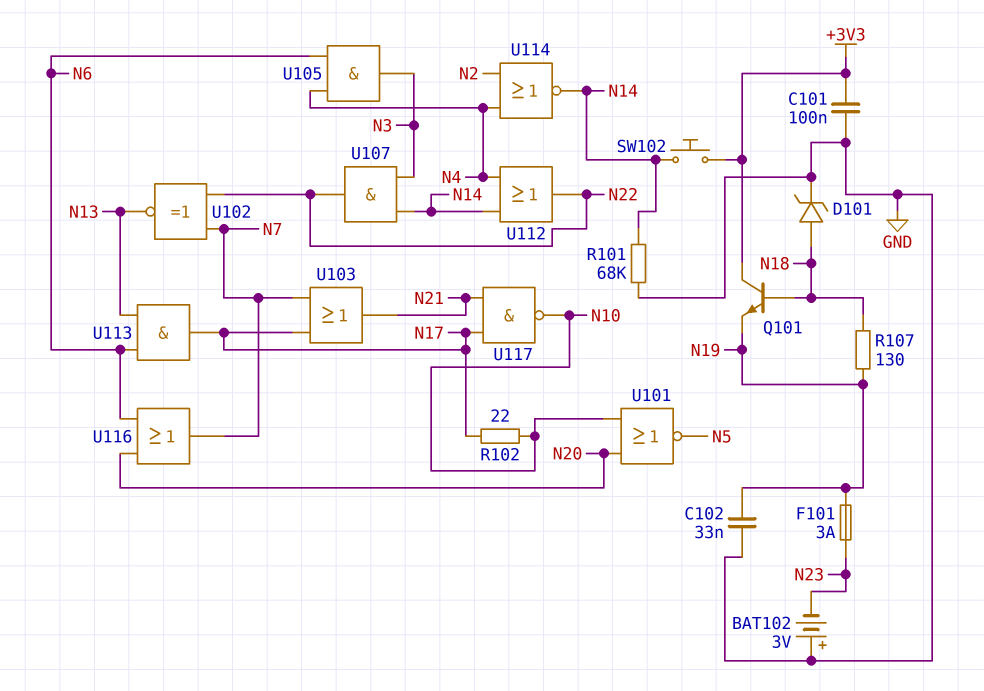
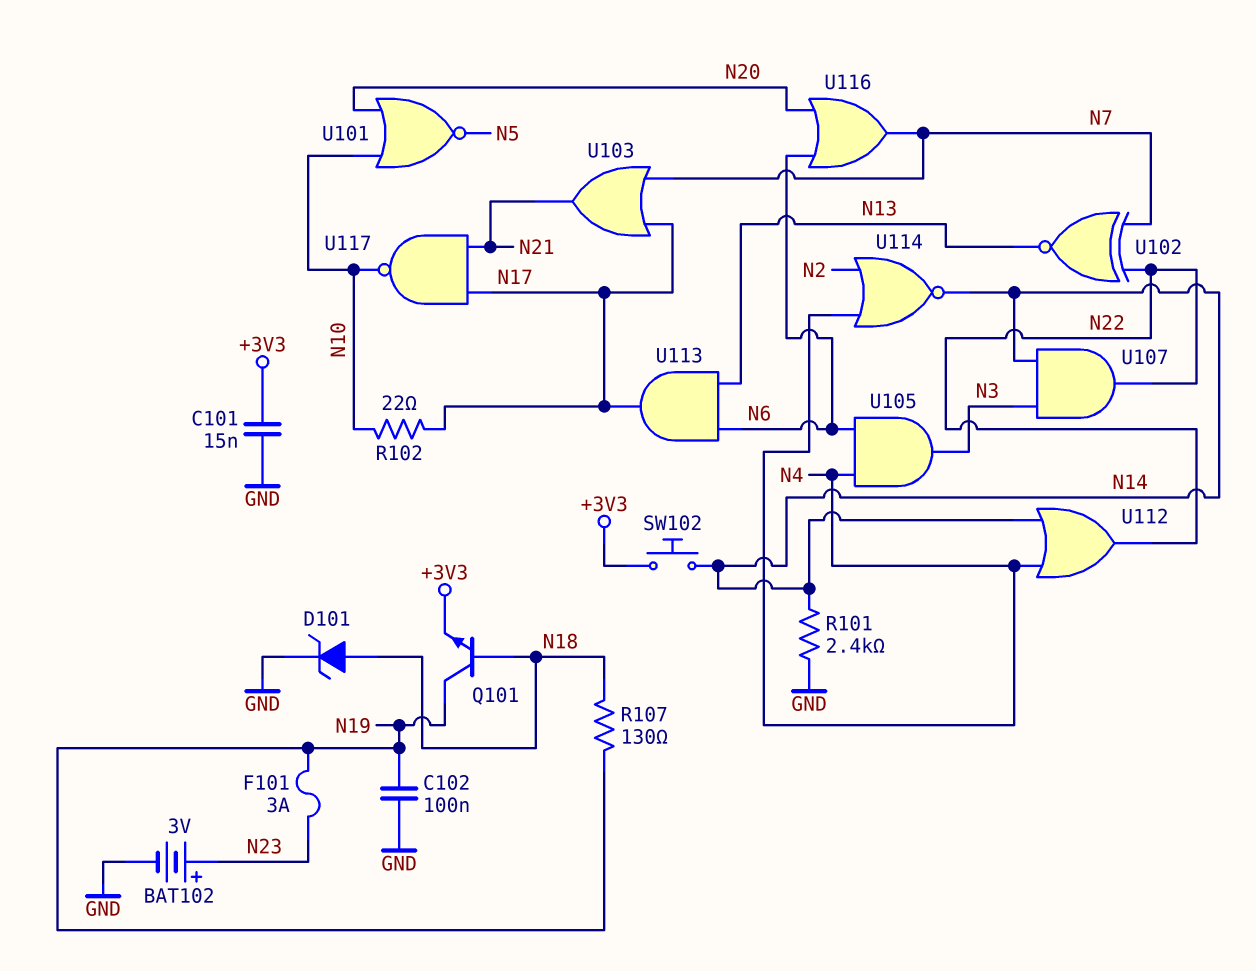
BAT102: 3V (plus GND, minus N23) -> 3V (plus N23, minus GND)
C101: 100nF (+3V3, GND) -> 15nF (+3V3, GND)
C102: 33nF (GND, N19) -> 100nF (GND, N19)
Q101: NPN (B N18, C +3V3, E N19) -> NPN (B N18, C N19, E +3V3)
R101: 68k (GND, N14) -> 2.4k (GND, N14)

